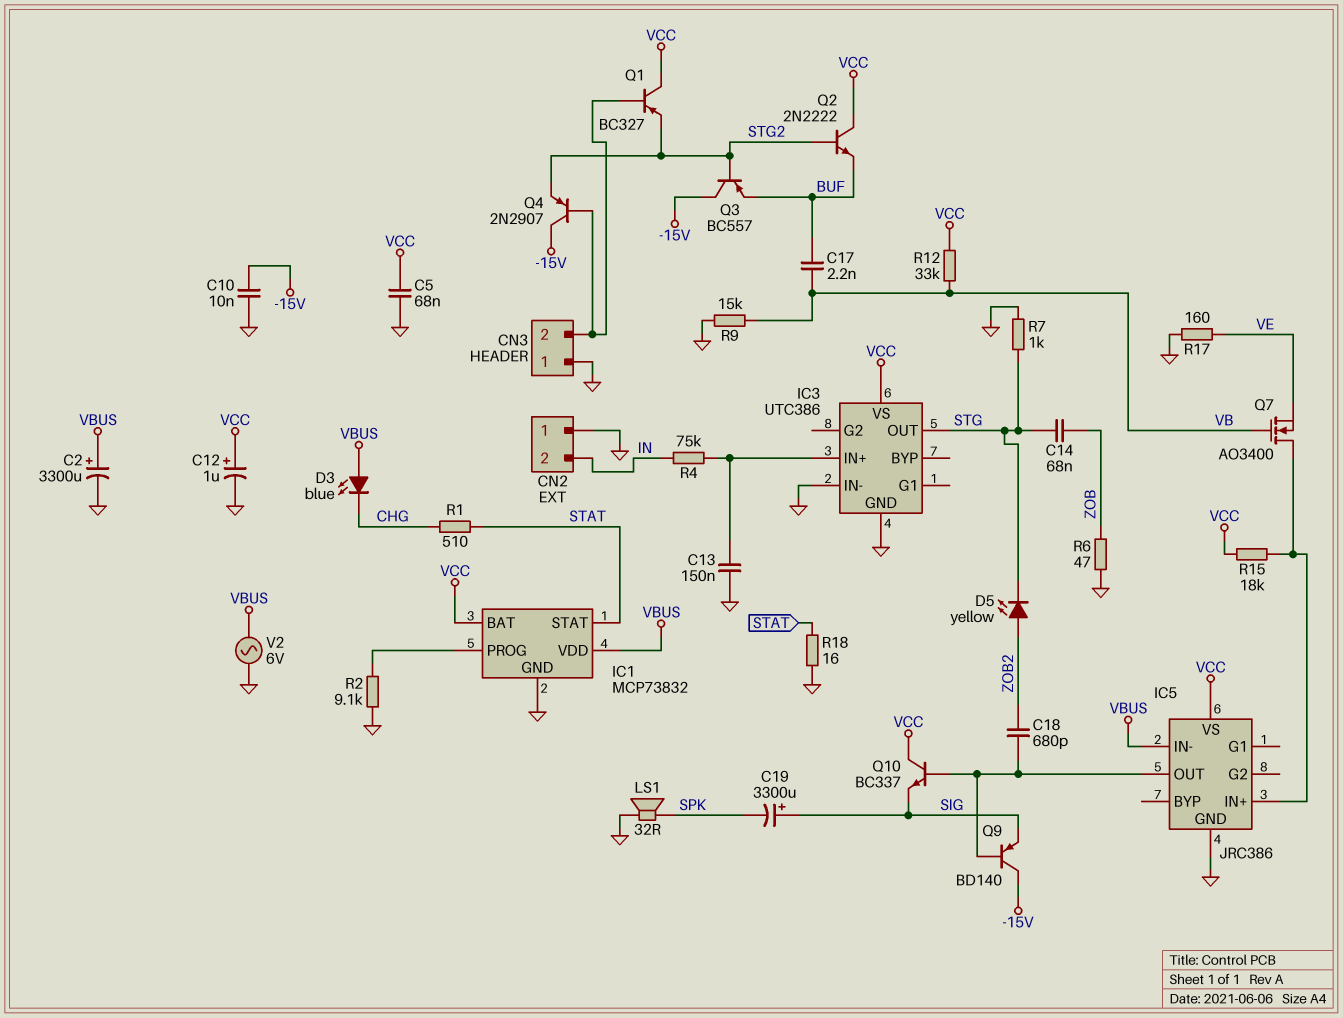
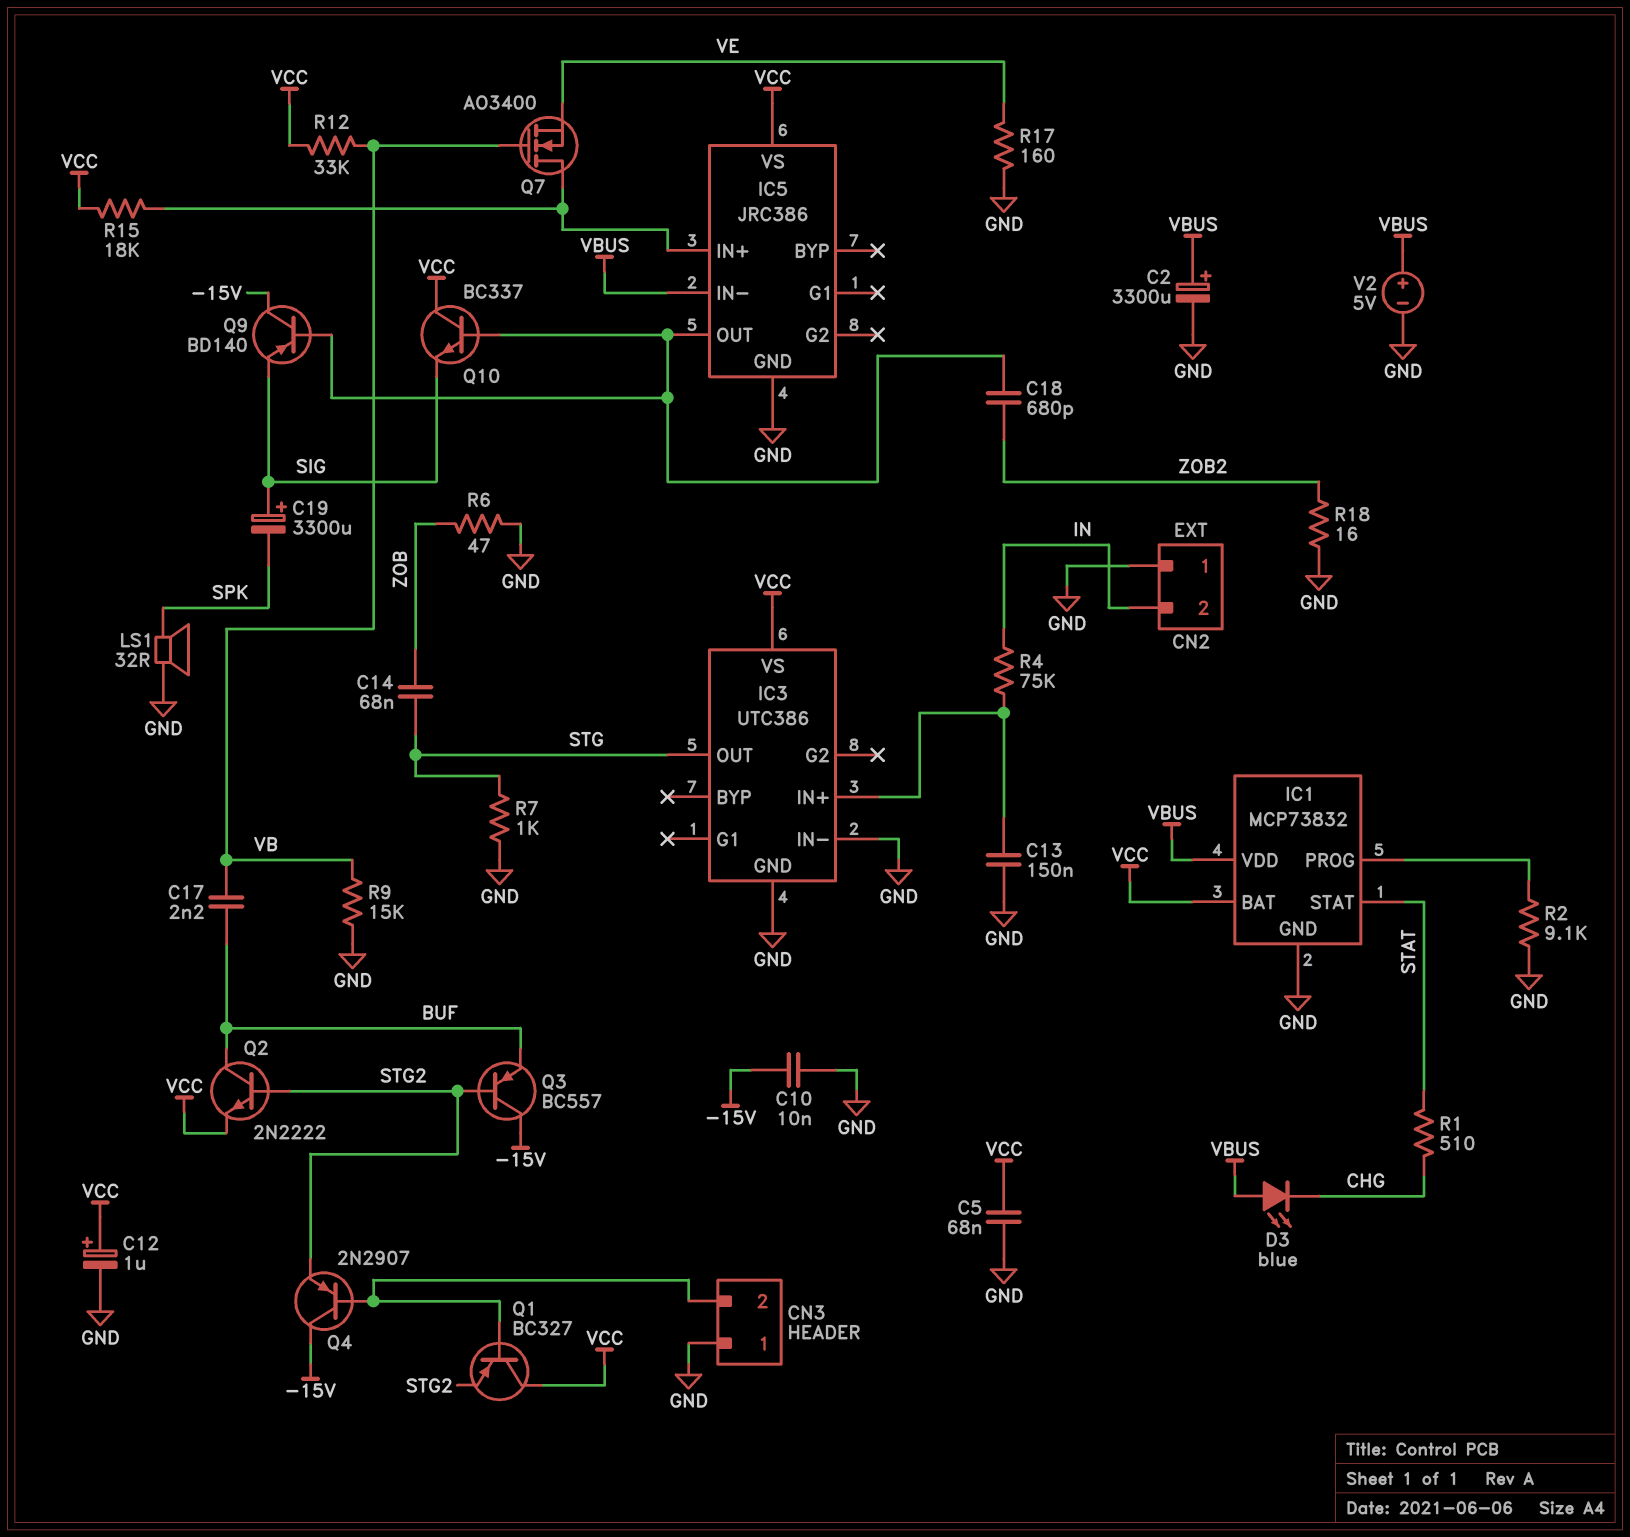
D5: LED yellow (A ZOB2, K STG) -> none
Q2: NPN 2N2222 (B STG2, C VCC, E BUF) -> NPN 2N2222 (B STG2, C BUF, E VCC)
R18: 16 (GND, STAT) -> 16 (GND, ZOB2)
V2: AC 6V (GND, VBUS) -> 5V (plus VBUS, minus GND)

